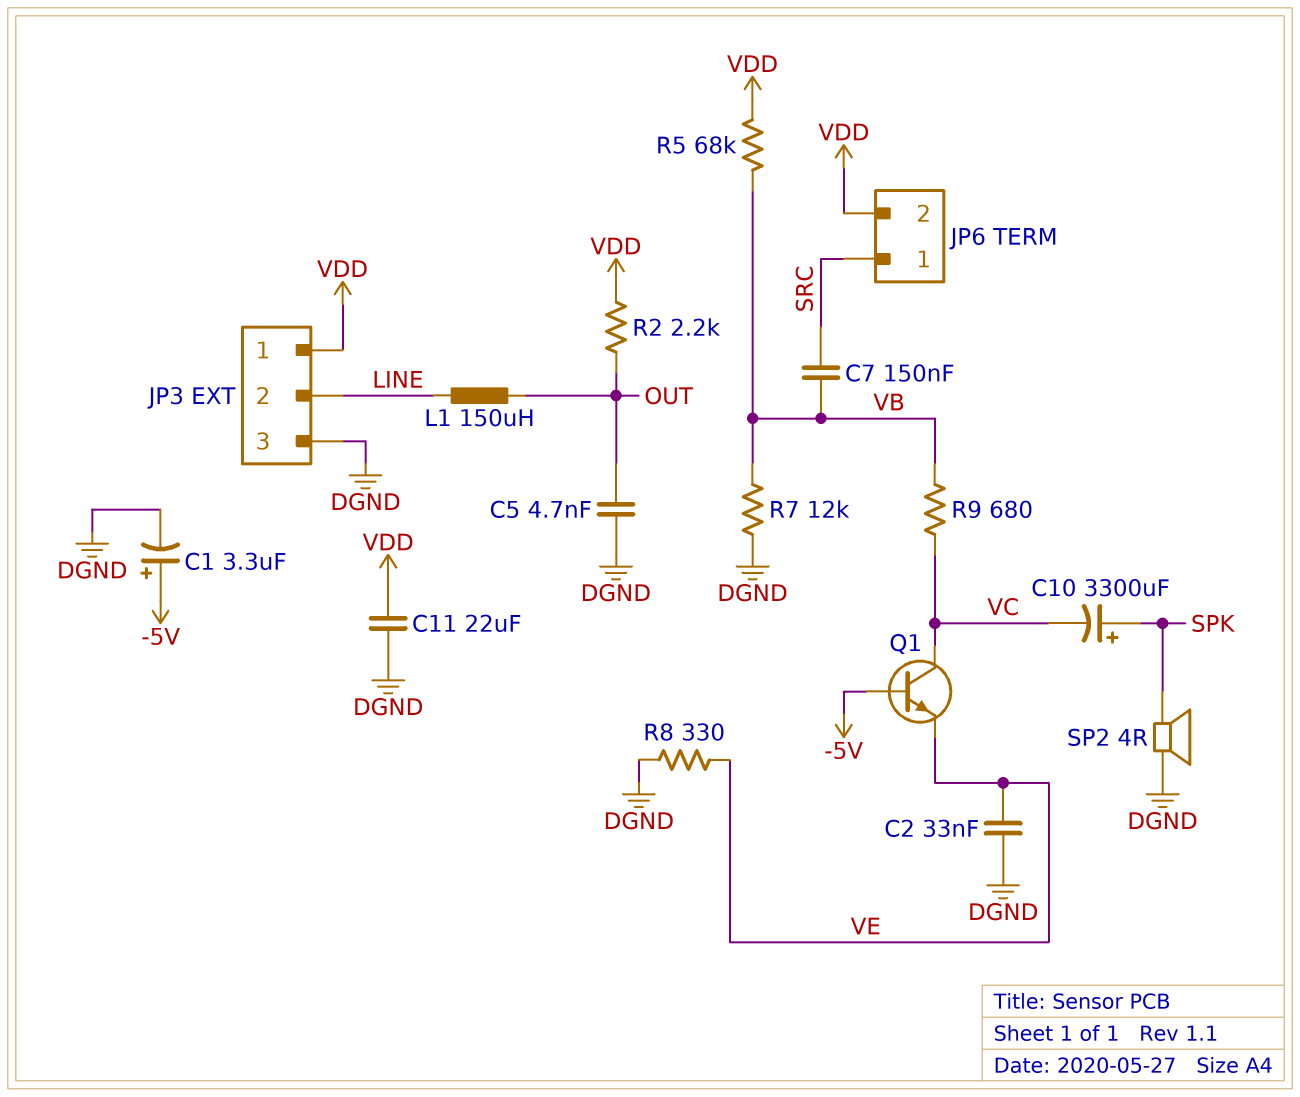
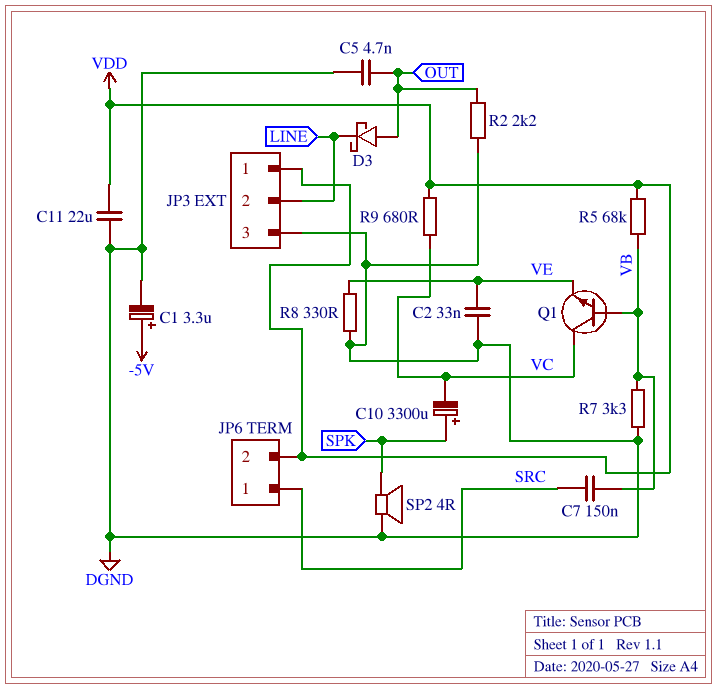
D3: none -> schottky (A OUT, K LINE)
L1: 150uH (LINE, OUT) -> none
Q1: NPN (B -5V, C VC, E VE) -> NPN (B VB, C VC, E VE)
R2: 2.2k (OUT, VDD) -> 2.2k (DGND, OUT)
R7: 12k (DGND, VB) -> 3.3k (DGND, VB)
R9: 680 (VB, VC) -> 680 (VC, VDD)

